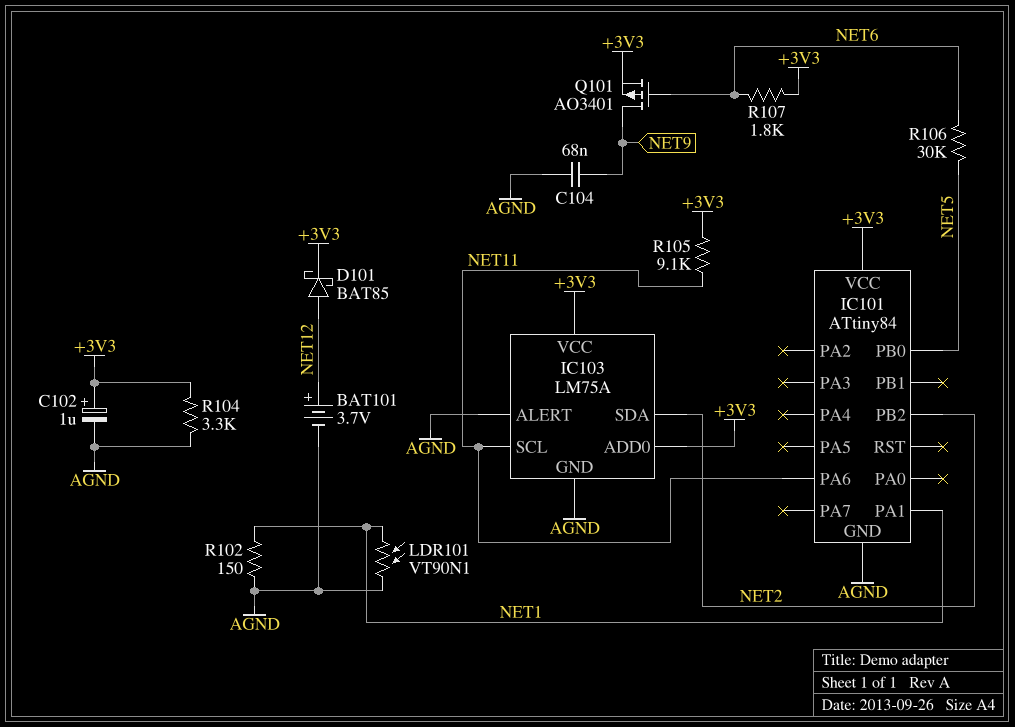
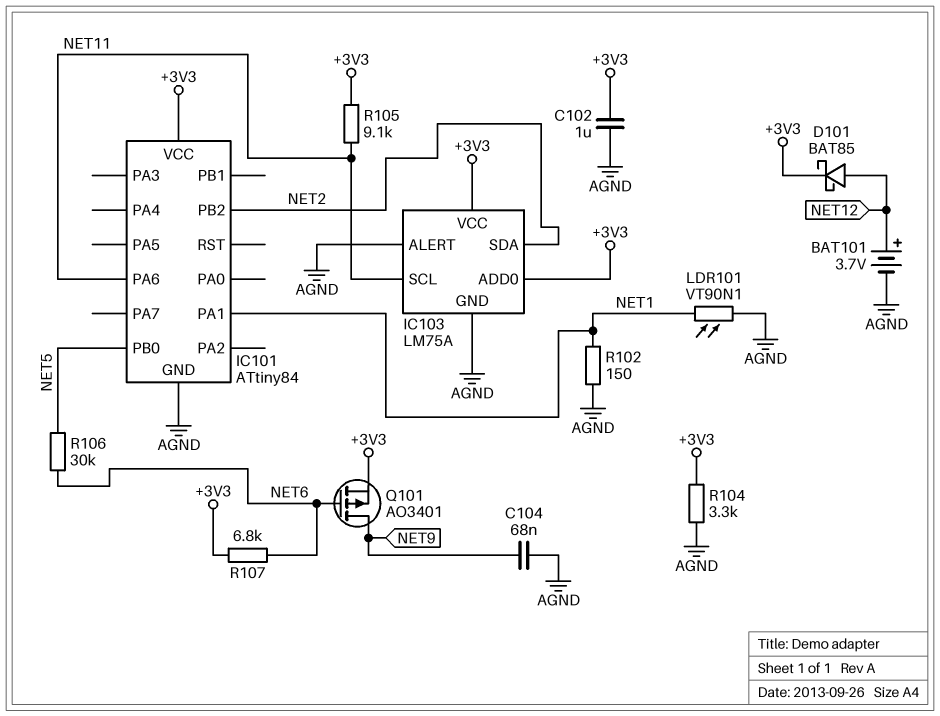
C102: 1uF (plus +3V3, minus AGND) -> 1uF (+3V3, AGND)
R107: 1.8k (+3V3, NET6) -> 6.8k (+3V3, NET6)

